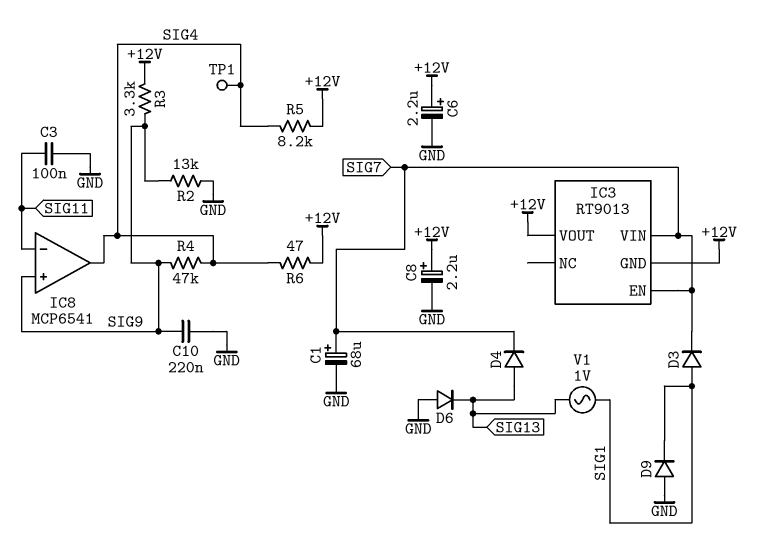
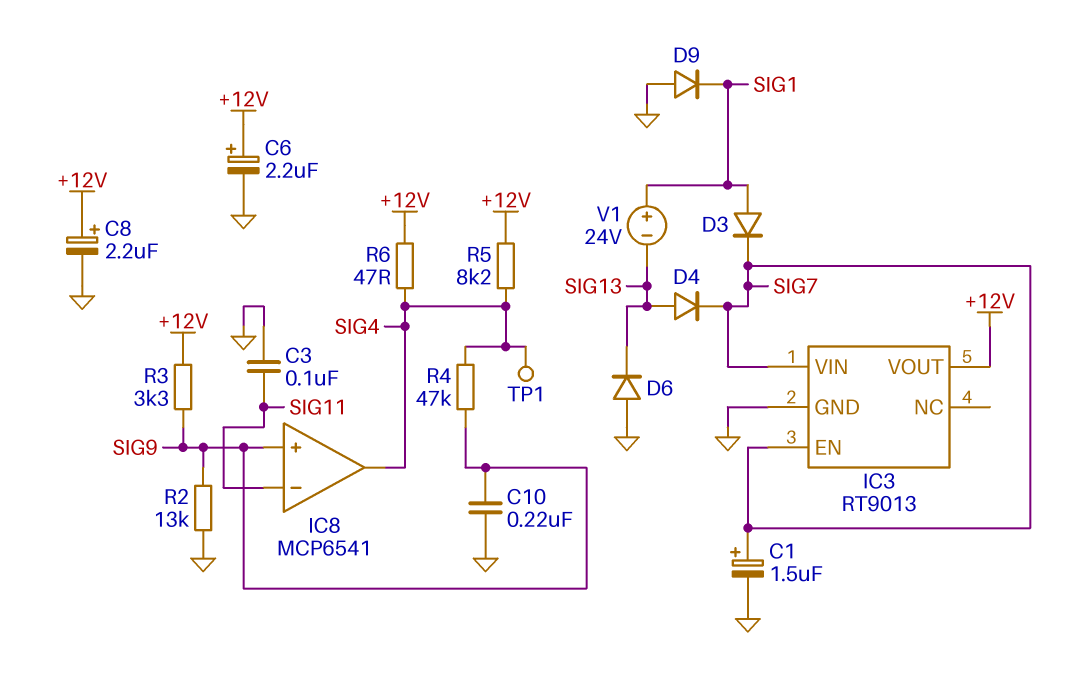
C1: 68uF (plus SIG7, minus GND) -> 1.5uF (plus SIG7, minus GND)
IC3 pin GND: +12V -> GND
V1: AC 1V (SIG1, SIG13) -> 24V (plus SIG1, minus SIG13)

